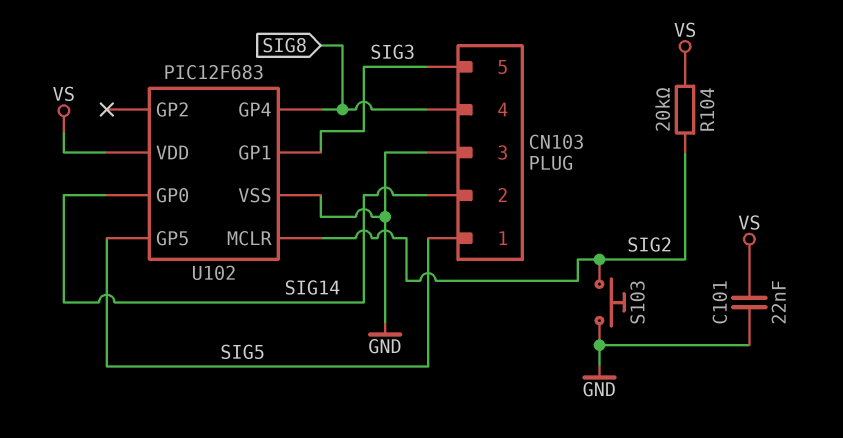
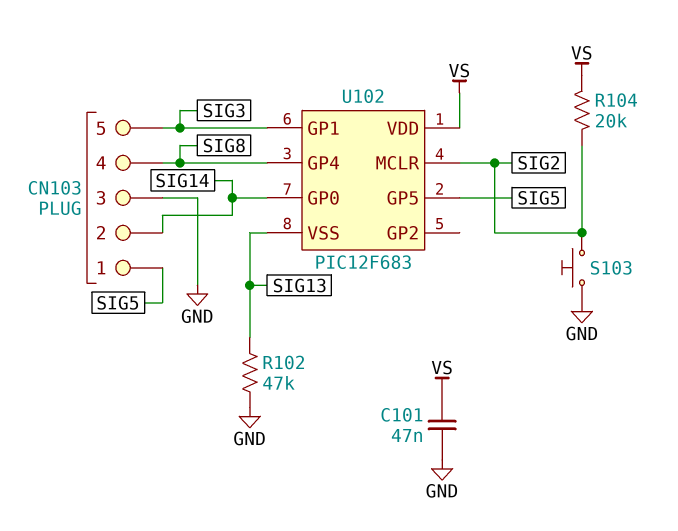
C101: 22nF (GND, VS) -> 47nF (GND, VS)
R102: none -> 47k (GND, SIG13)
U102 pin VSS: GND -> SIG13

